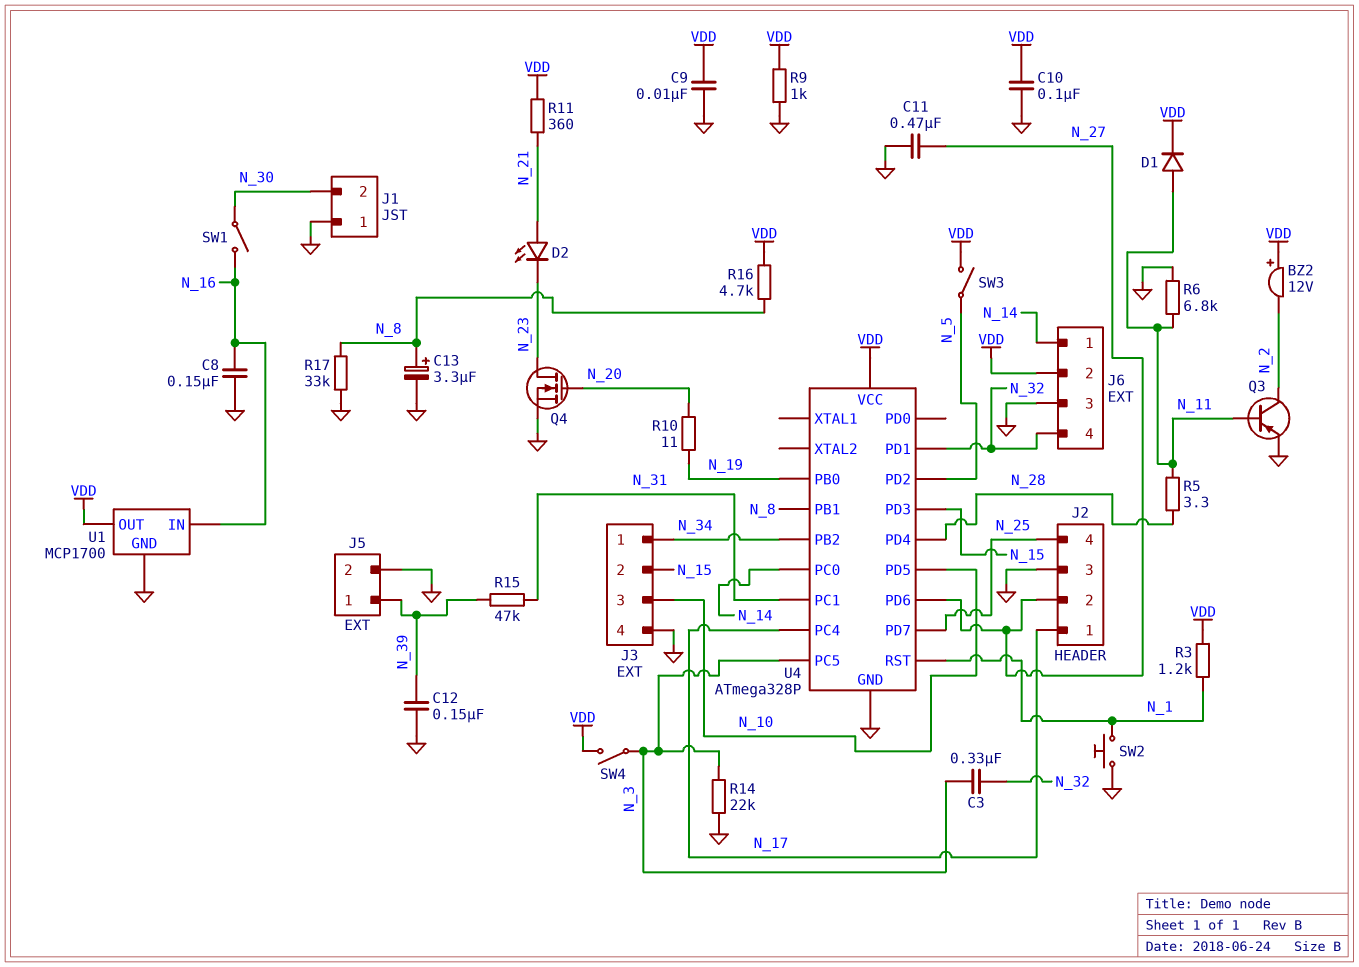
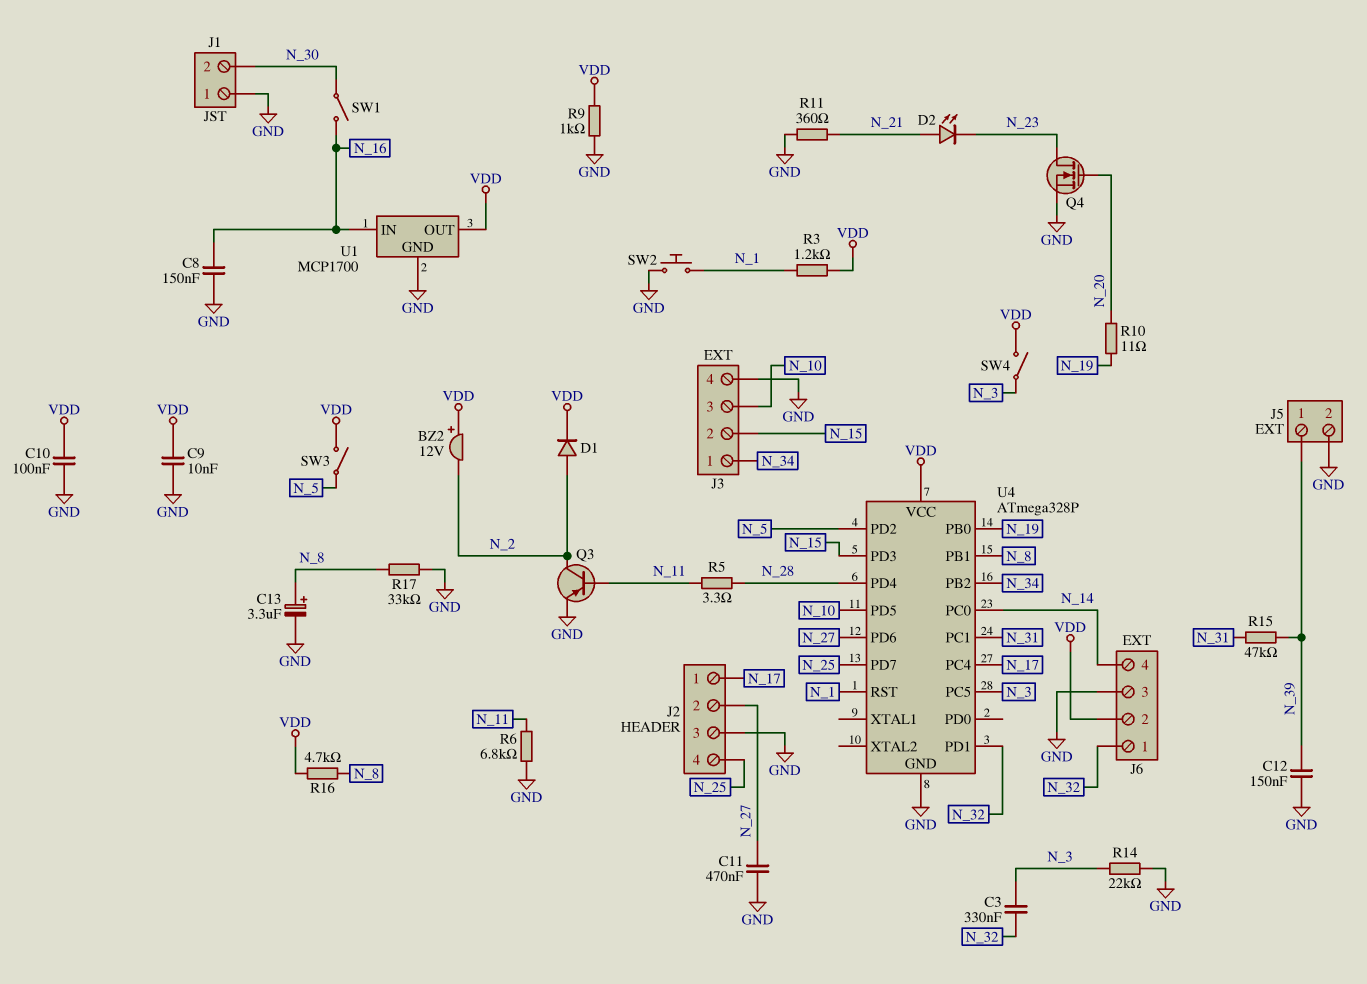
D1: diode (A N_11, K VDD) -> diode (A N_2, K VDD)
J6 pin 1: N_14 -> N_32
J6 pin 4: N_32 -> N_14
R11: 360 (N_21, VDD) -> 360 (GND, N_21)

